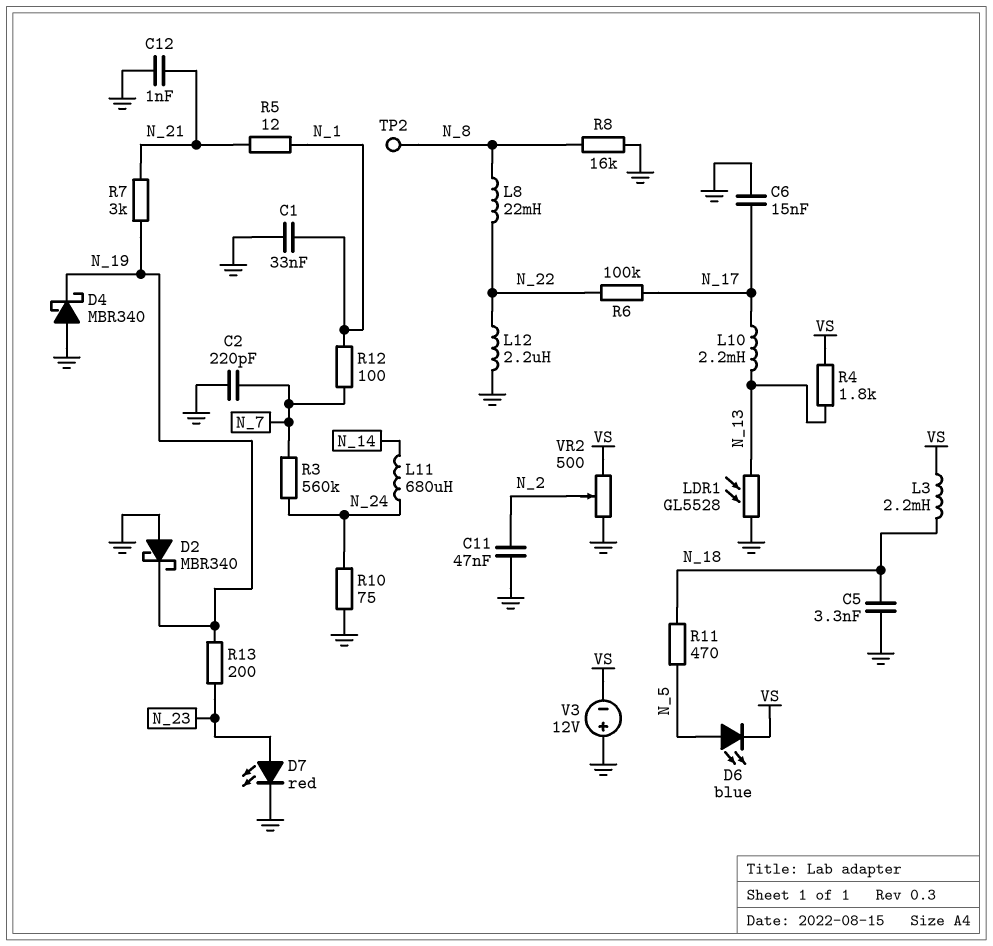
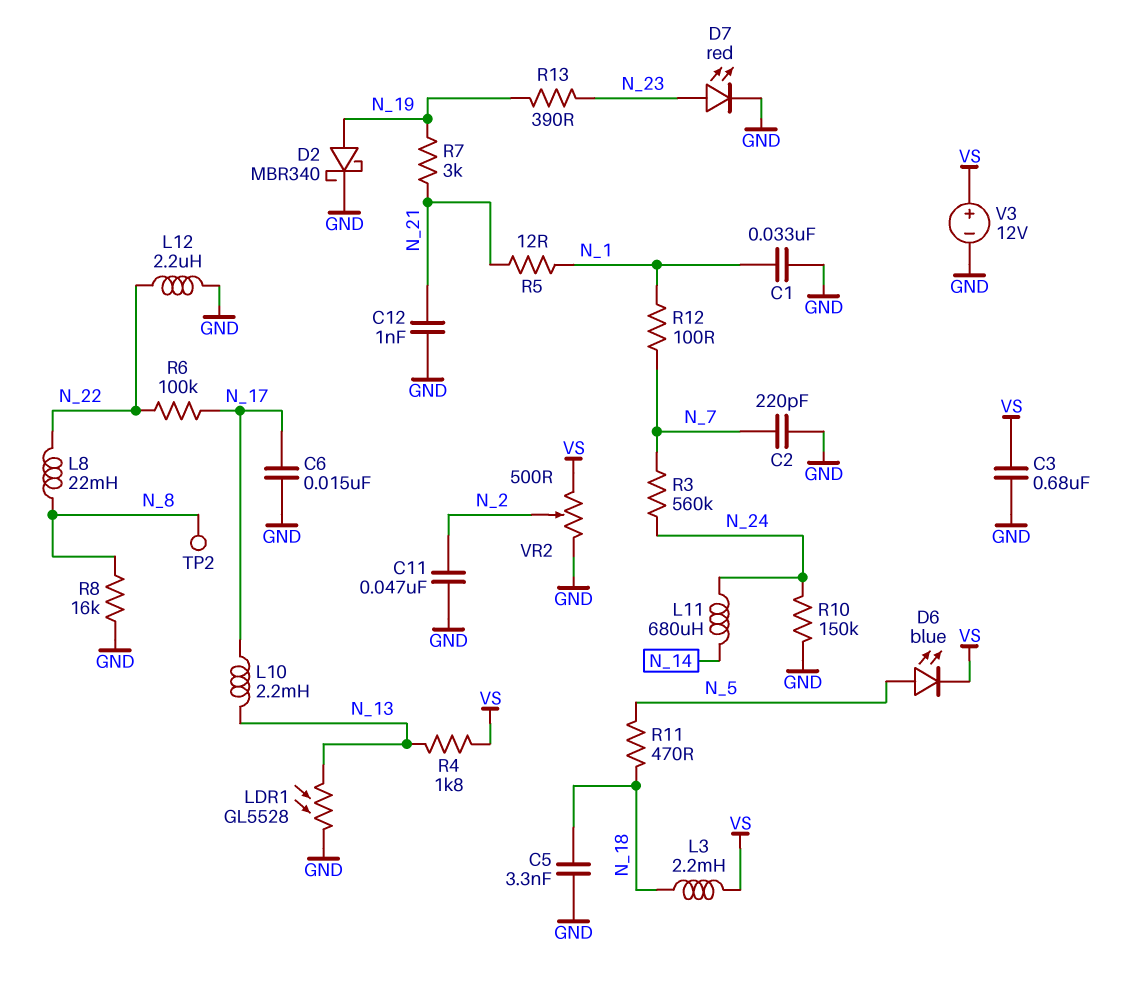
C3: none -> 680nF (GND, VS)
D2: schottky MBR340 (A GND, K N_19) -> schottky MBR340 (A N_19, K GND)
D4: schottky MBR340 (A GND, K N_19) -> none
R10: 75 (GND, N_24) -> 150k (GND, N_24)
R13: 200 (N_19, N_23) -> 390 (N_19, N_23)
V3: 12V (plus GND, minus VS) -> 12V (plus VS, minus GND)

